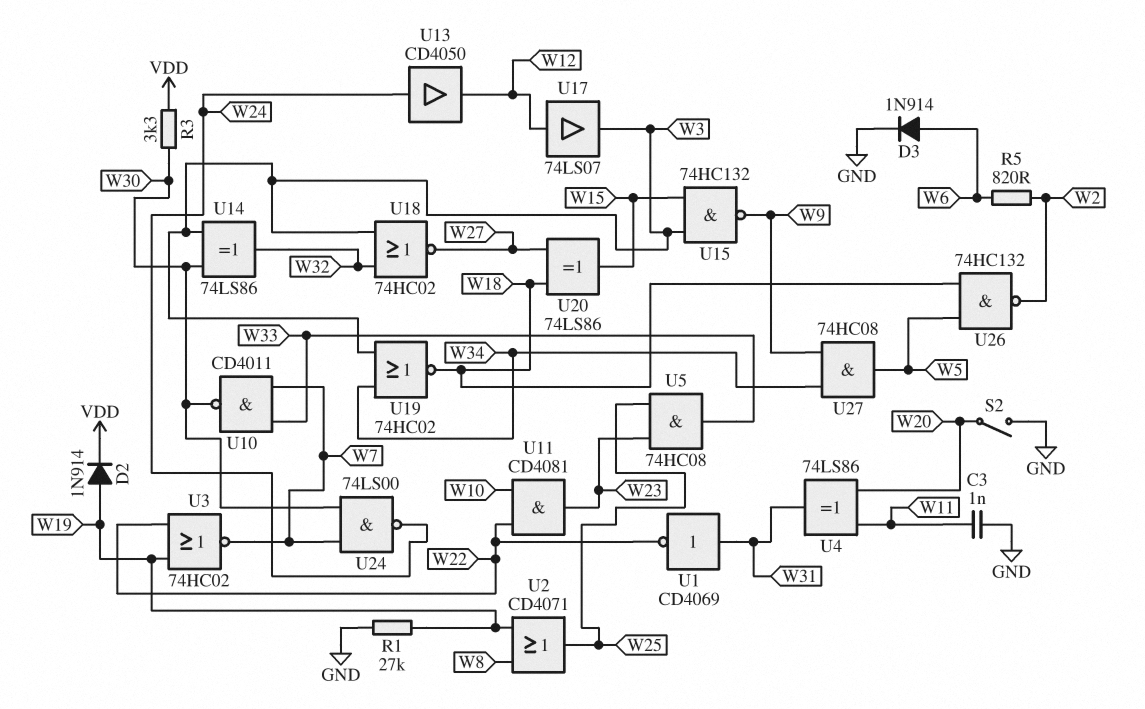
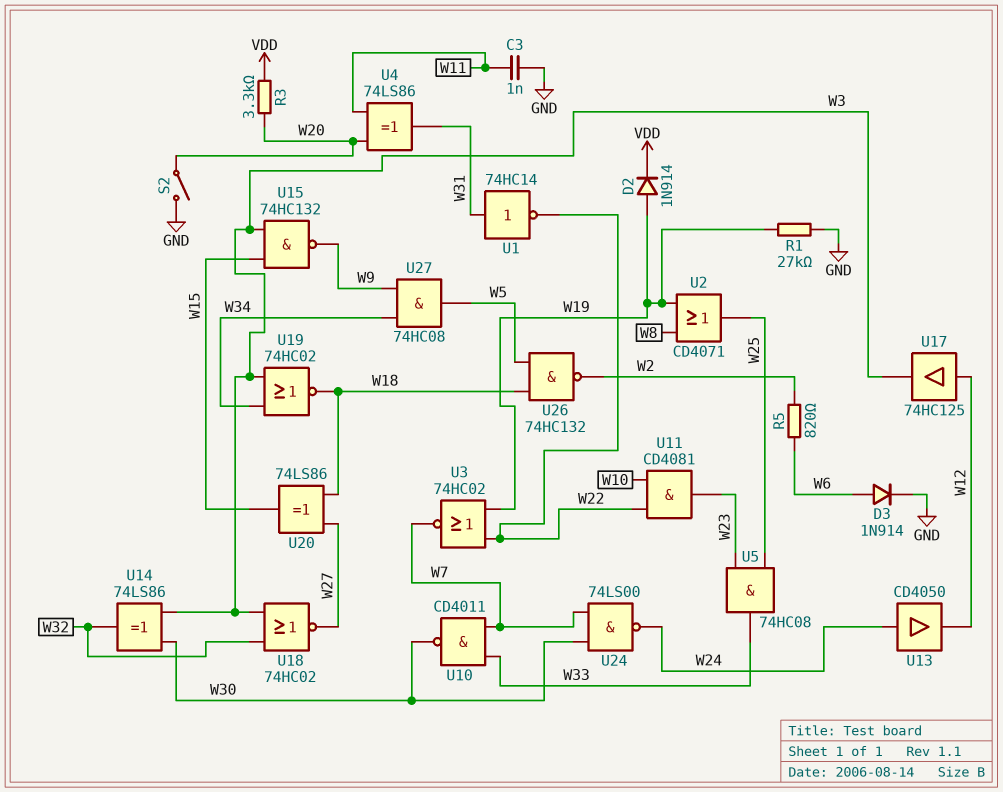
R3: 3.3k (VDD, W30) -> 3.3k (VDD, W20)
U1: NOT CD4069 (in W31, out W22) -> NOT 74HC14 (in W31, out W22)
U17: buffer 74LS07 (in W12, out W3) -> buffer 74HC125 (in W12, out W3)

